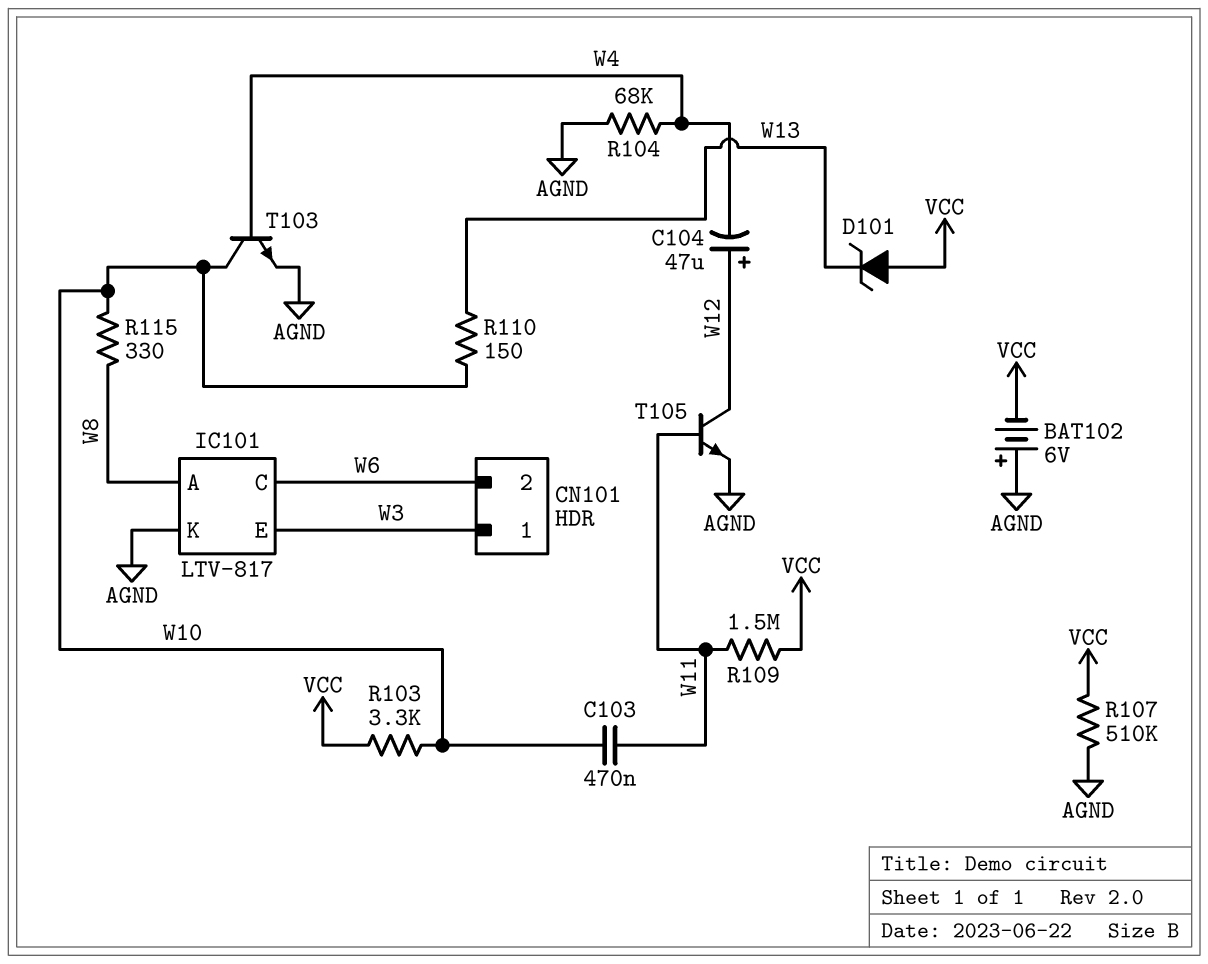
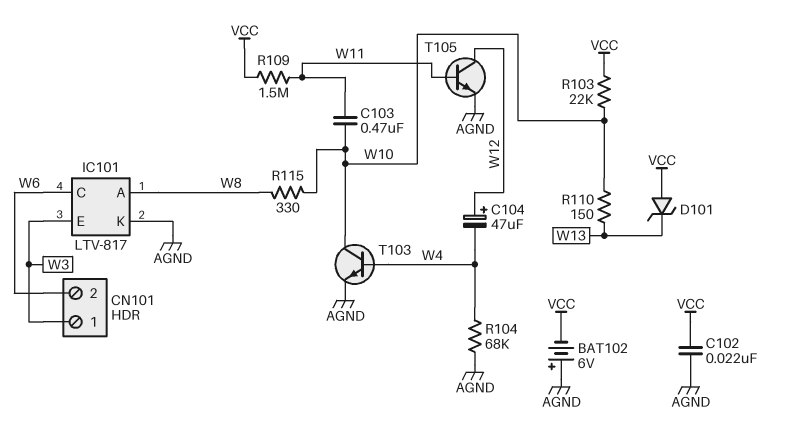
C102: none -> 22nF (AGND, VCC)
R103: 3.3k (VCC, W10) -> 22k (VCC, W10)
R107: 510k (AGND, VCC) -> none

